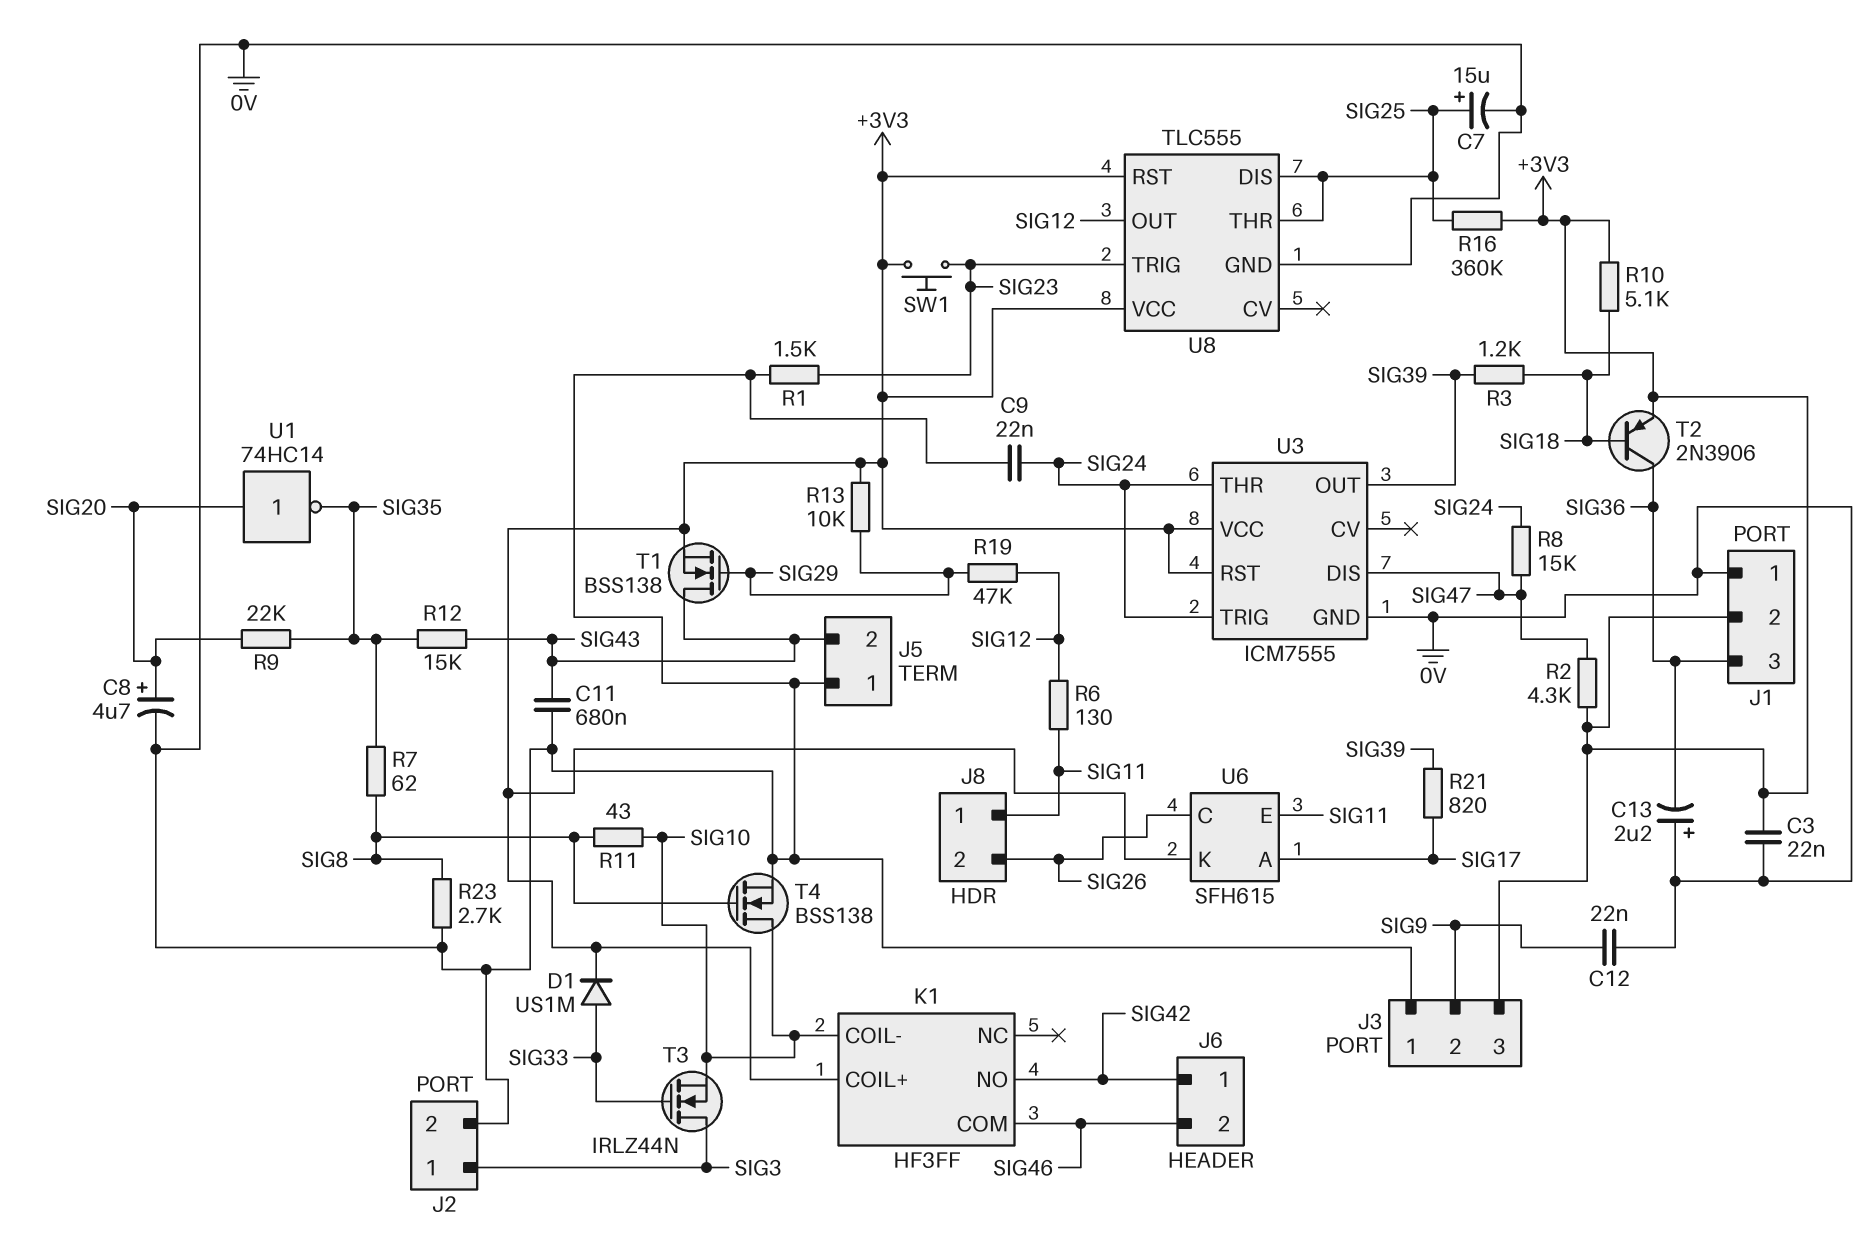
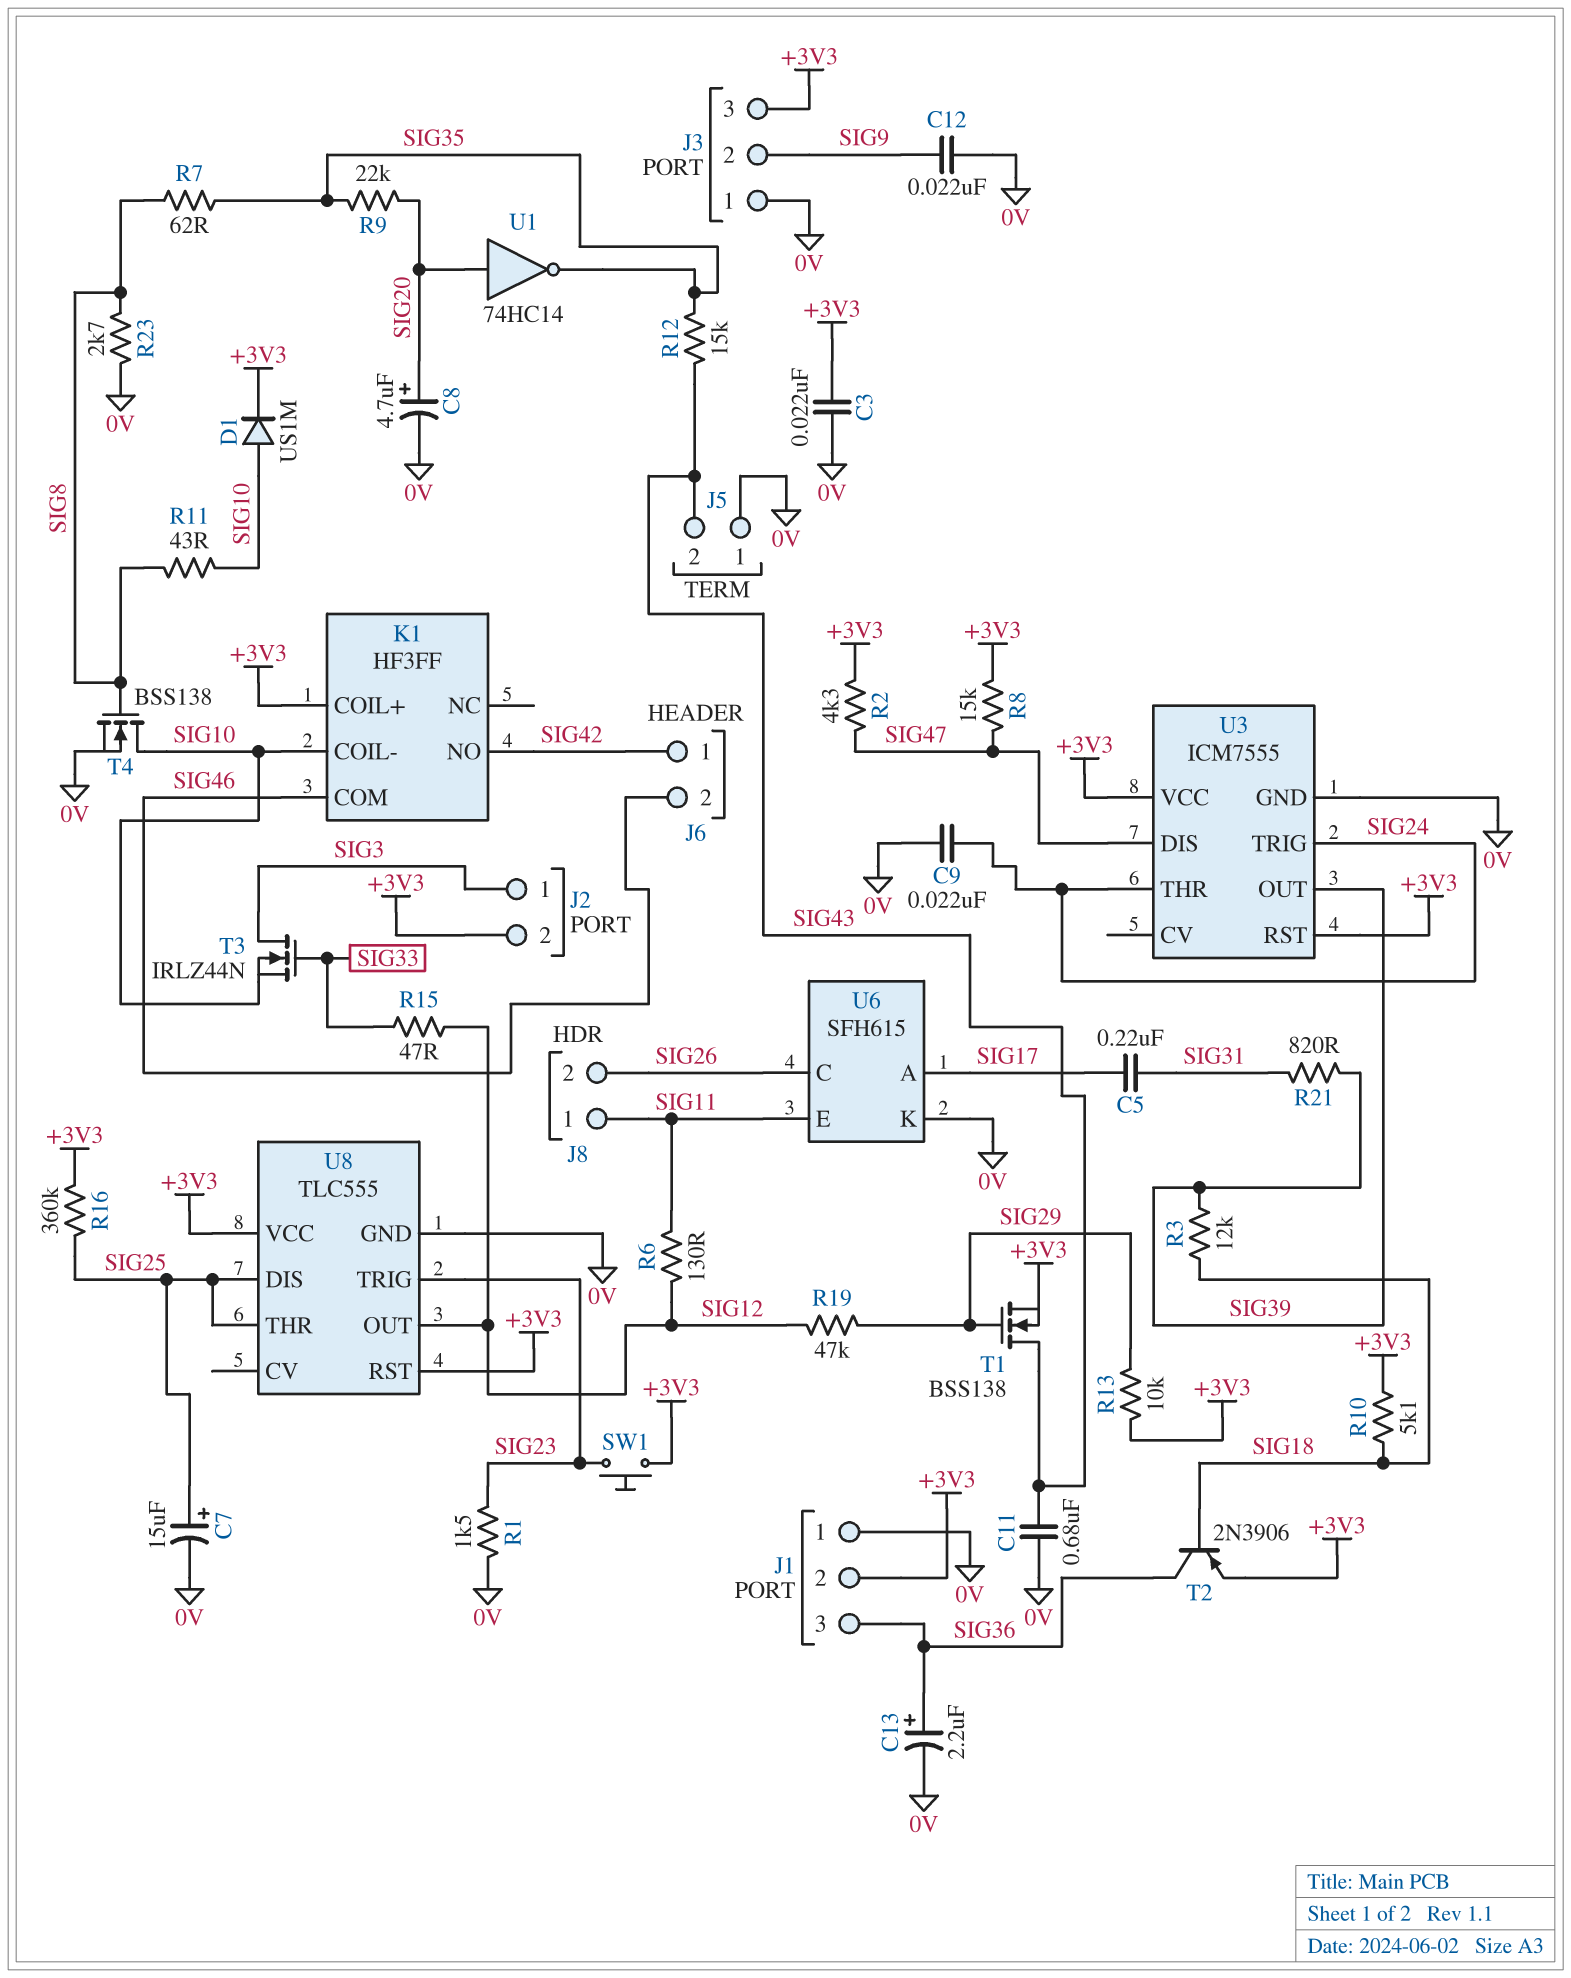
C5: none -> 220nF (SIG17, SIG31)
C13: 2.2uF (plus 0V, minus SIG36) -> 2.2uF (plus SIG36, minus 0V)
D1: diode US1M (A SIG33, K +3V3) -> diode US1M (A SIG10, K +3V3)
J2 pin 2: 0V -> +3V3
R3: 1.2k (SIG18, SIG39) -> 12k (SIG18, SIG39)
R8: 15k (SIG24, SIG47) -> 15k (+3V3, SIG47)
R15: none -> 47 (SIG12, SIG33)
R21: 820 (SIG17, SIG39) -> 820 (SIG31, SIG39)
U6 pin K: +3V3 -> 0V

